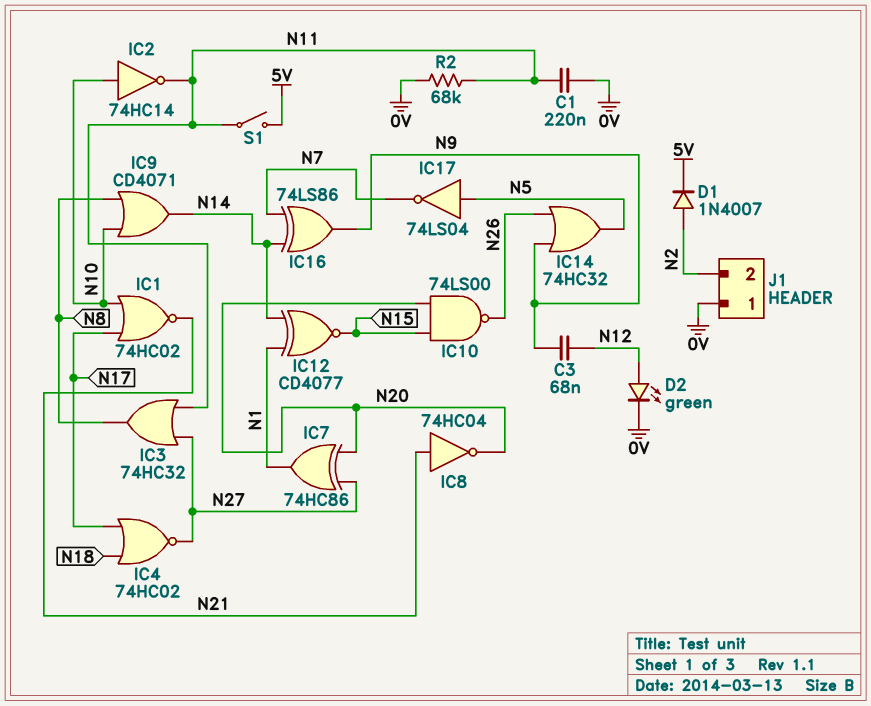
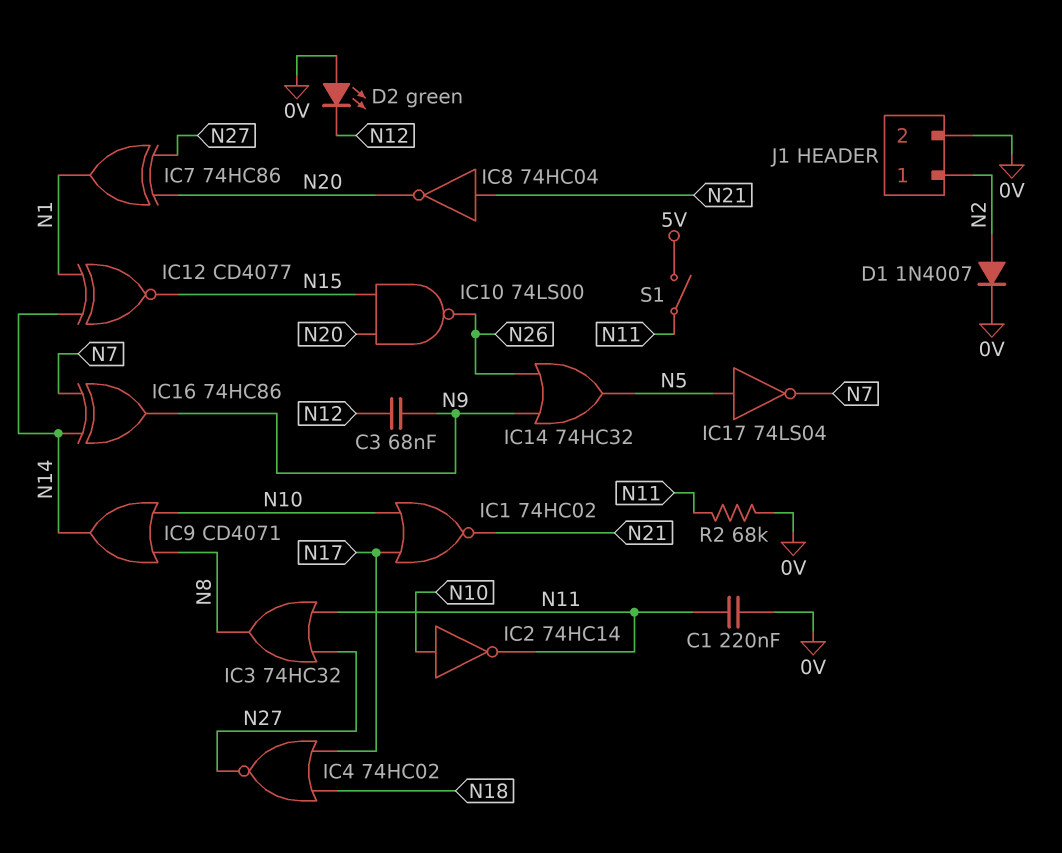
D1: diode 1N4007 (A N2, K 5V) -> diode 1N4007 (A N2, K 0V)
D2: LED green (A N12, K 0V) -> LED green (A 0V, K N12)
IC16: XOR 74LS86 (in N7, in N14, out N9) -> XOR 74HC86 (in N7, in N14, out N9)
J1 pin 1: 0V -> N2
J1 pin 2: N2 -> 0V

